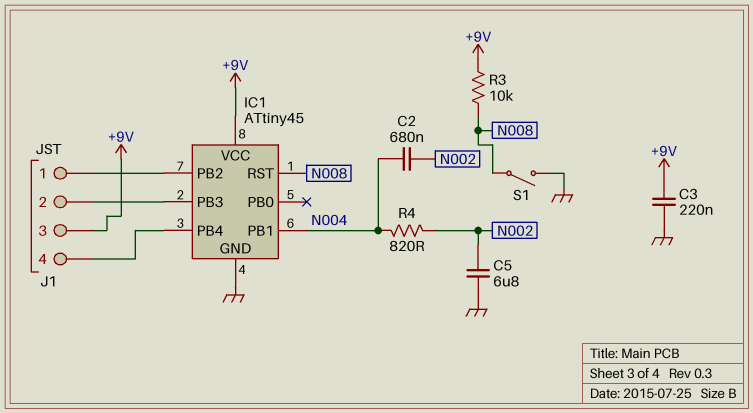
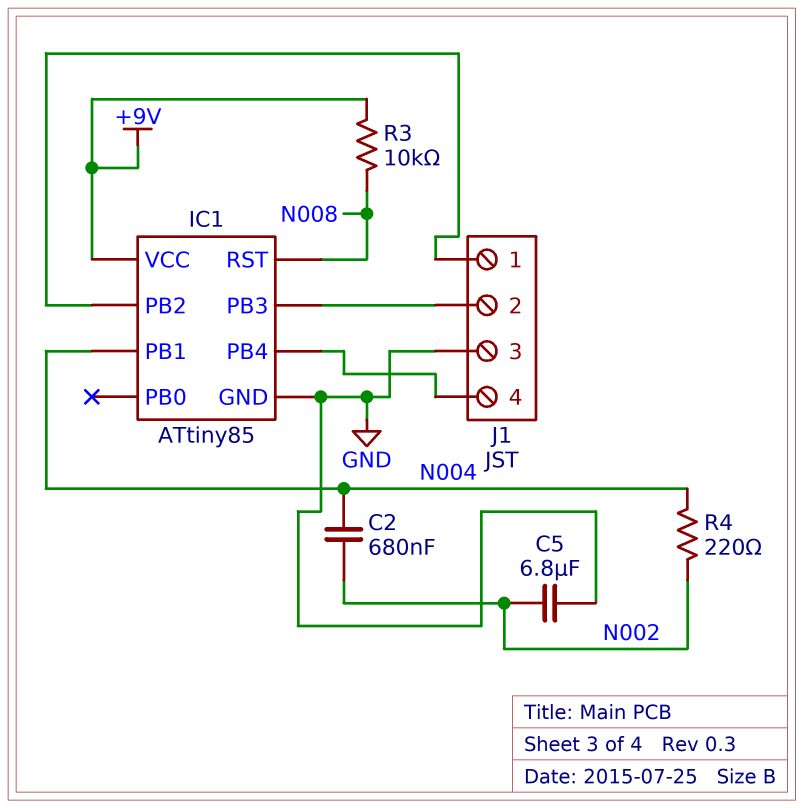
C3: 220nF (+9V, GND) -> none
IC1: ATtiny45 -> ATtiny85
J1 pin 3: +9V -> GND
R4: 820 (N002, N004) -> 220 (N002, N004)
S1: switch (GND, N008) -> none

